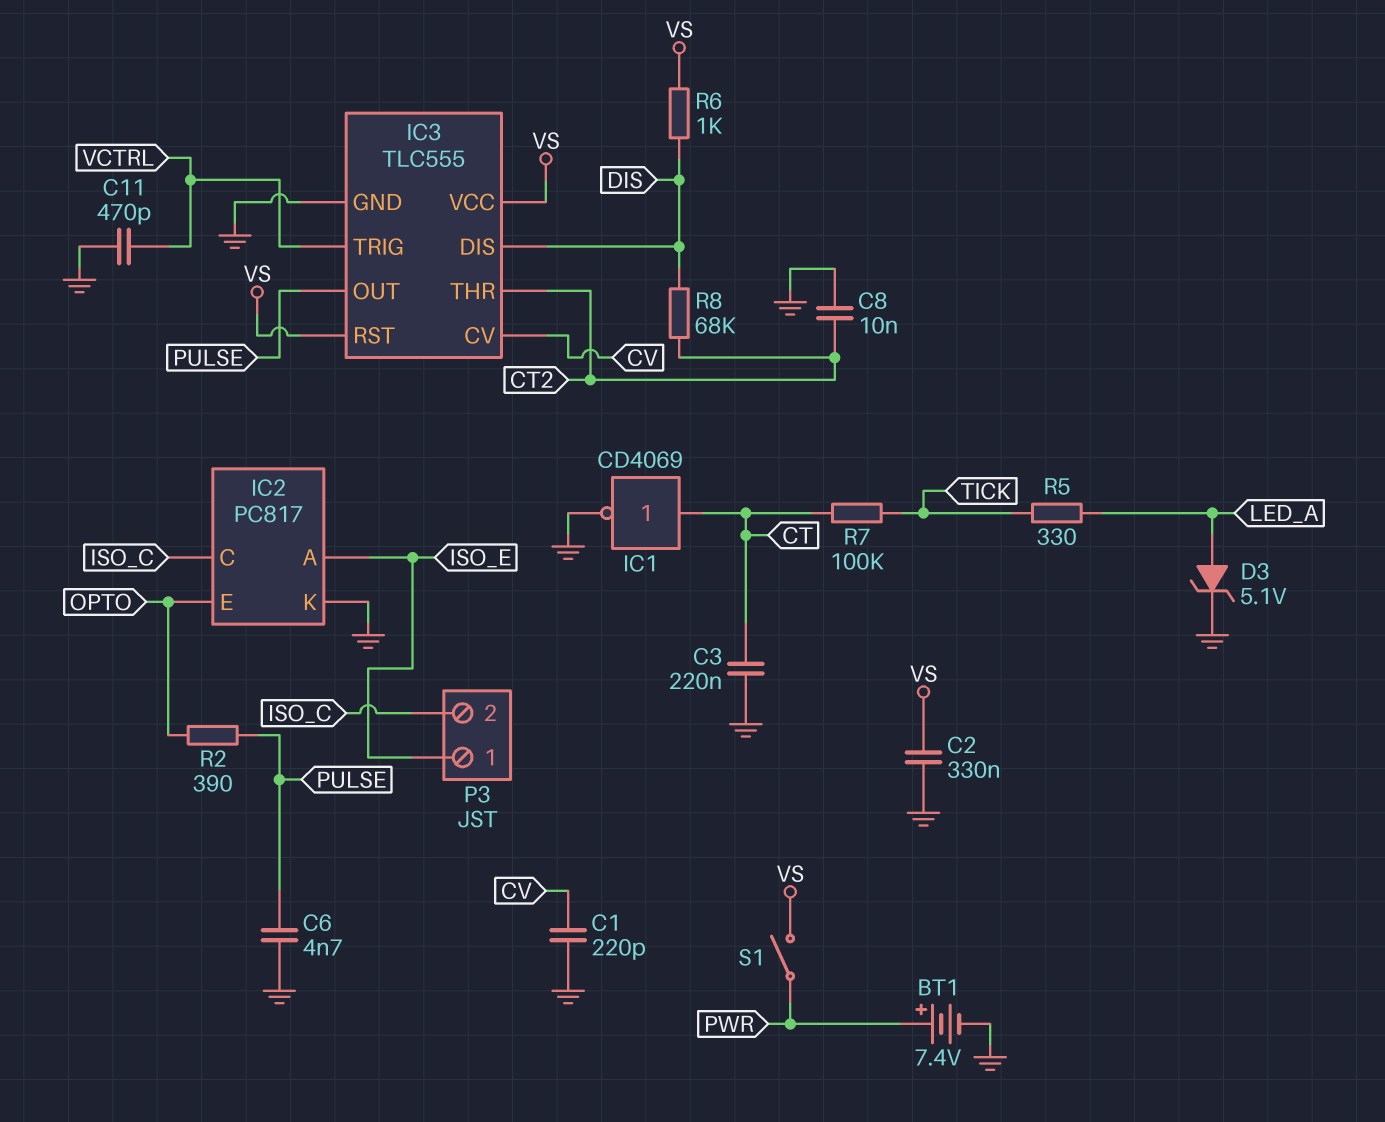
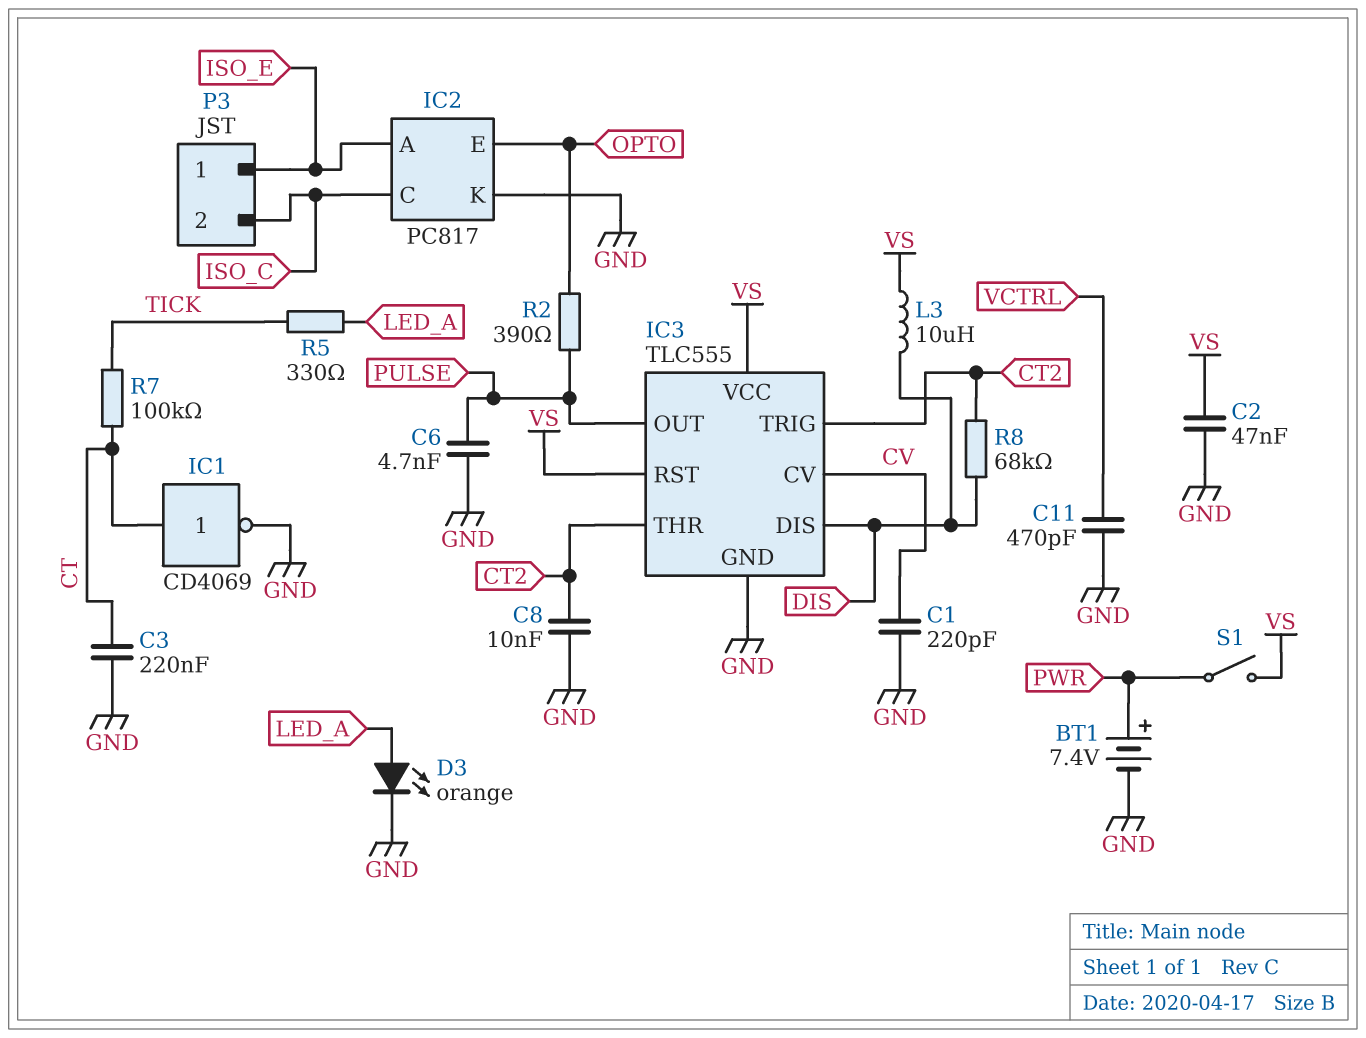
C2: 330nF (GND, VS) -> 47nF (GND, VS)
D3: zener 5.1V (A LED_A, K GND) -> LED orange (A LED_A, K GND)
IC3 pin TRIG: VCTRL -> CT2
L3: none -> 10uH (DIS, VS)
R6: 1k (DIS, VS) -> none

